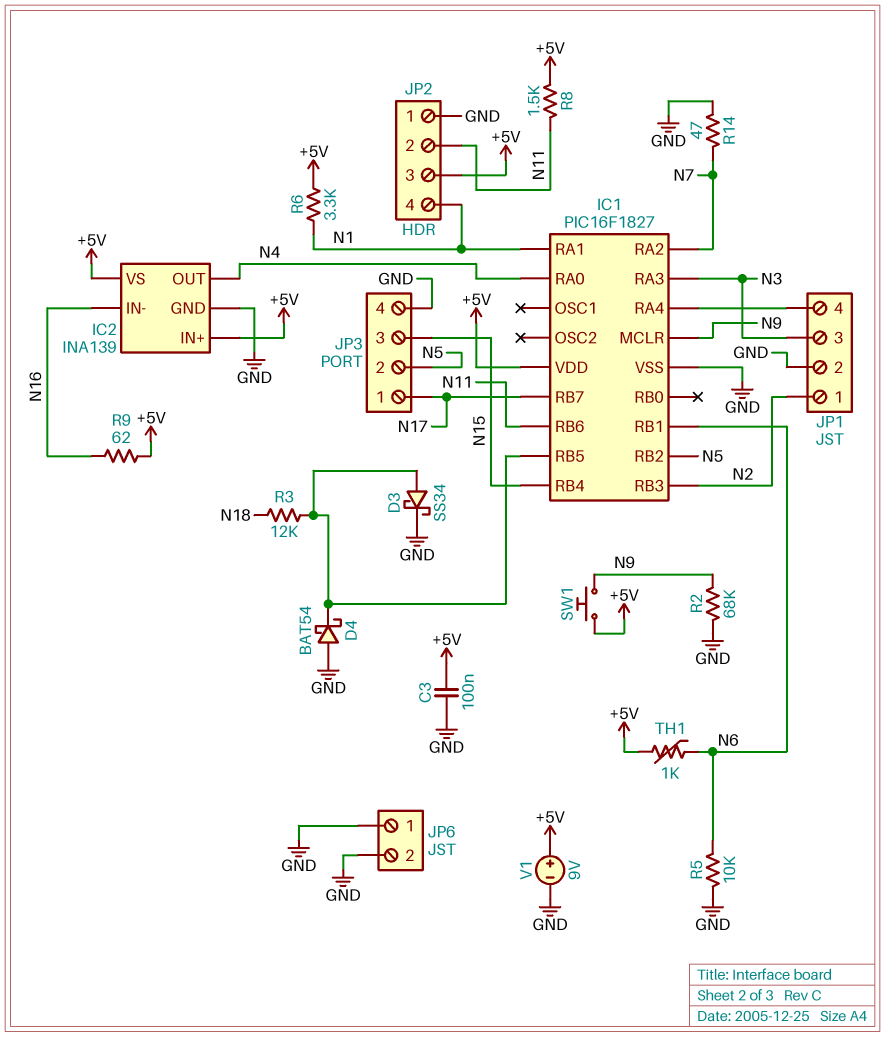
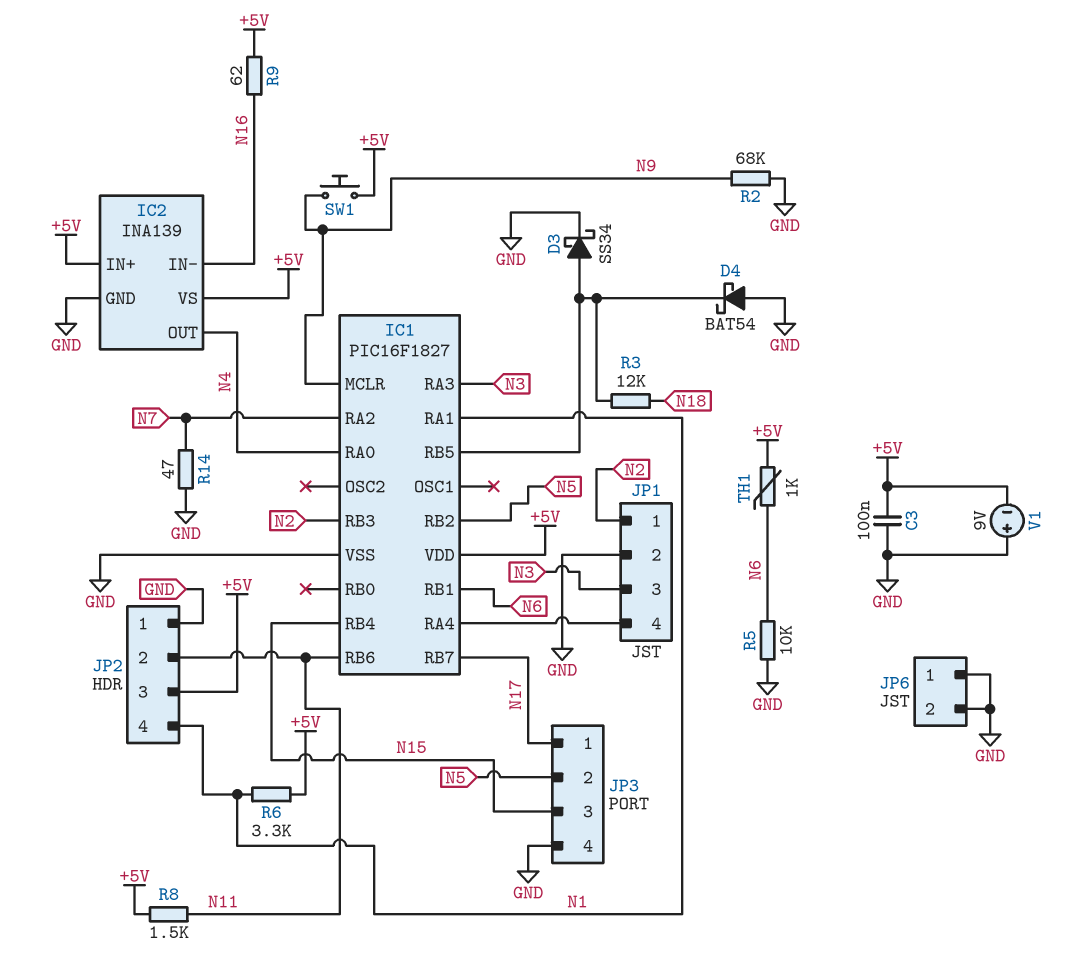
V1: 9V (plus +5V, minus GND) -> 9V (plus GND, minus +5V)

